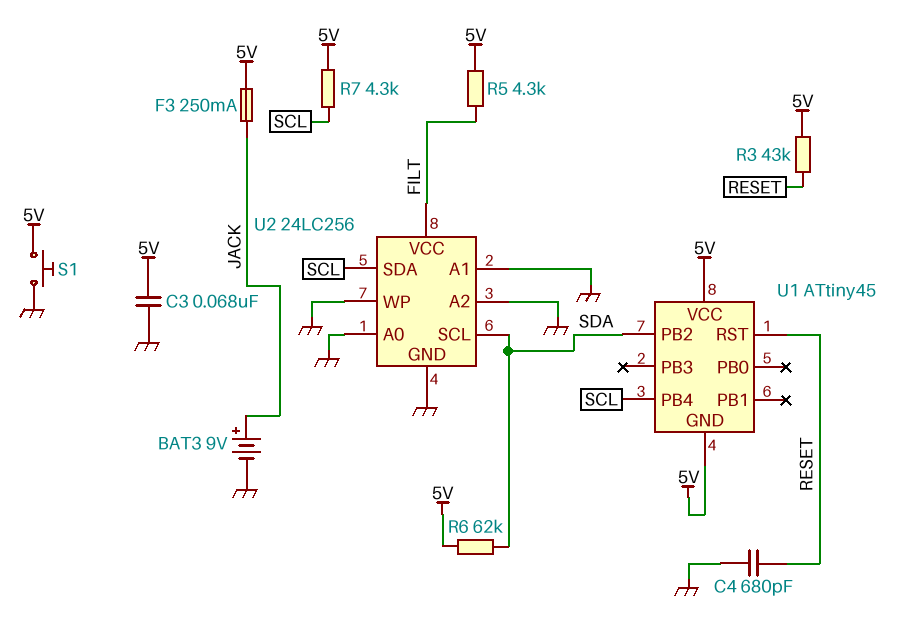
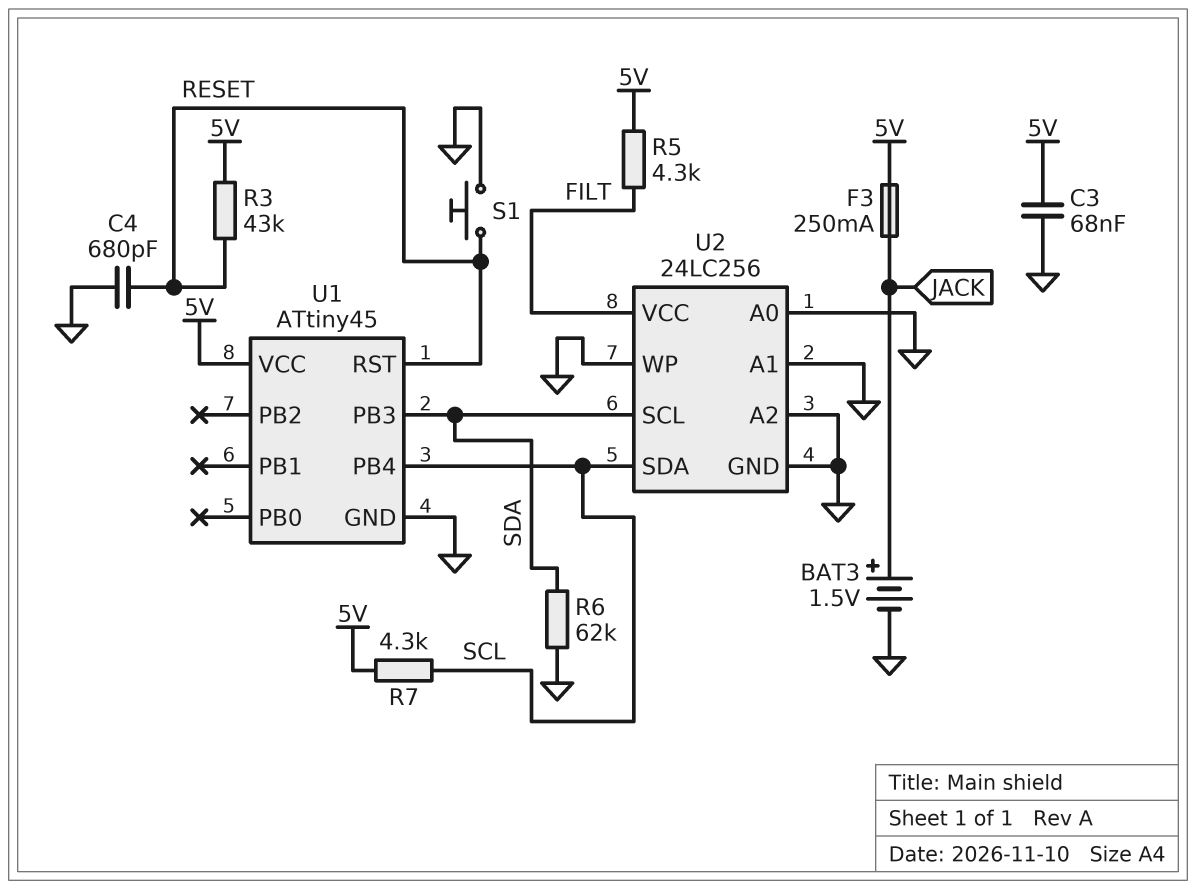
BAT3: 9V (plus JACK, minus GND) -> 1.5V (plus JACK, minus GND)
R6: 62k (5V, SDA) -> 62k (GND, SDA)
S1: button (5V, GND) -> button (GND, RESET)
U1 pin GND: 5V -> GND
U1 pin PB2: SDA -> none
U1 pin PB3: none -> SDA

